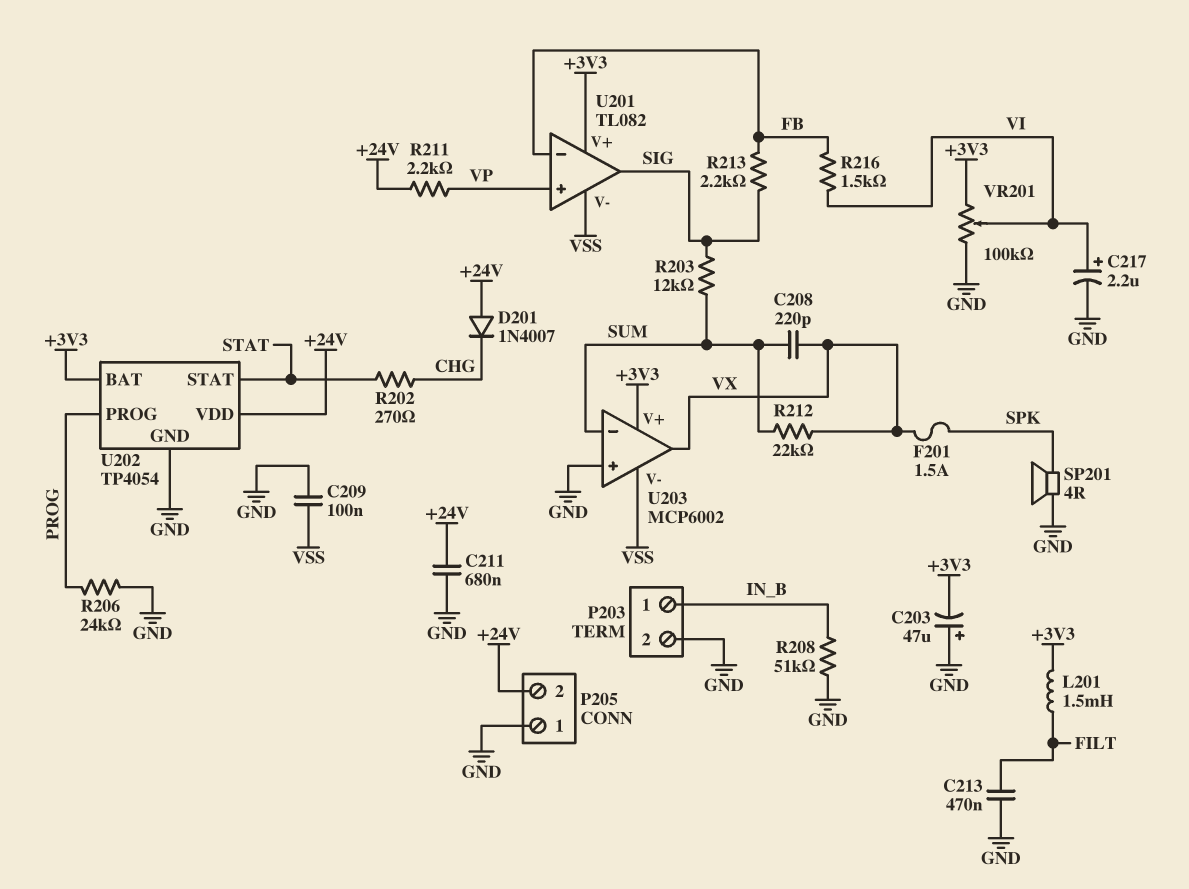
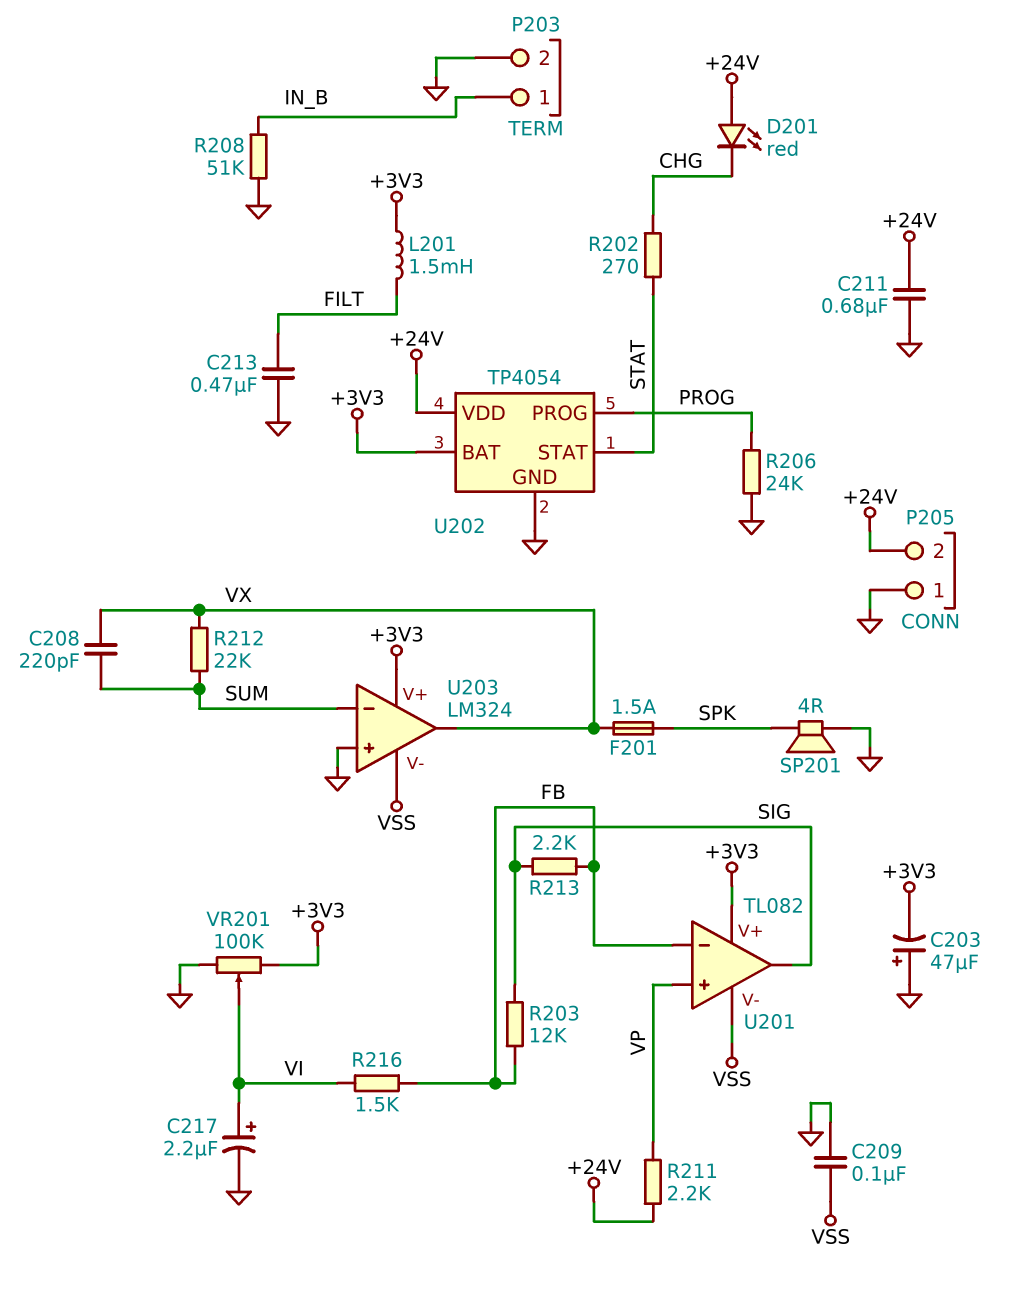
D201: diode 1N4007 (A +24V, K CHG) -> LED red (A +24V, K CHG)
R203: 12k (SIG, SUM) -> 12k (FB, SIG)
U203: MCP6002 -> LM324

